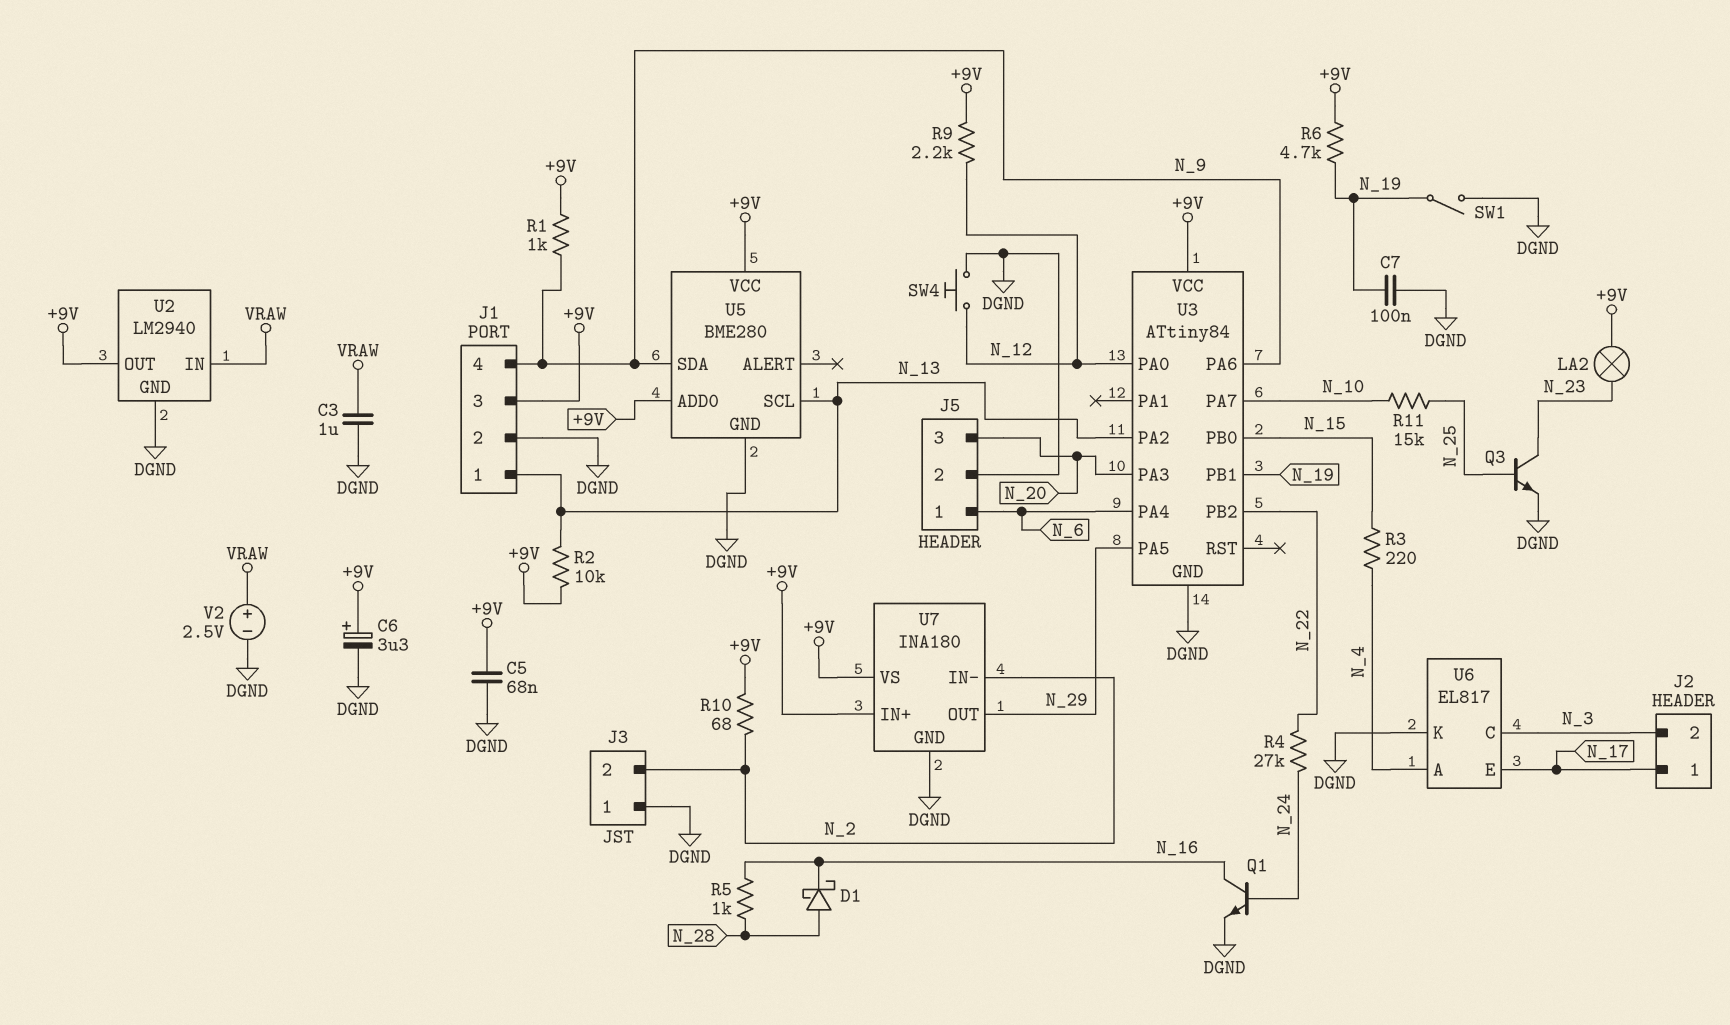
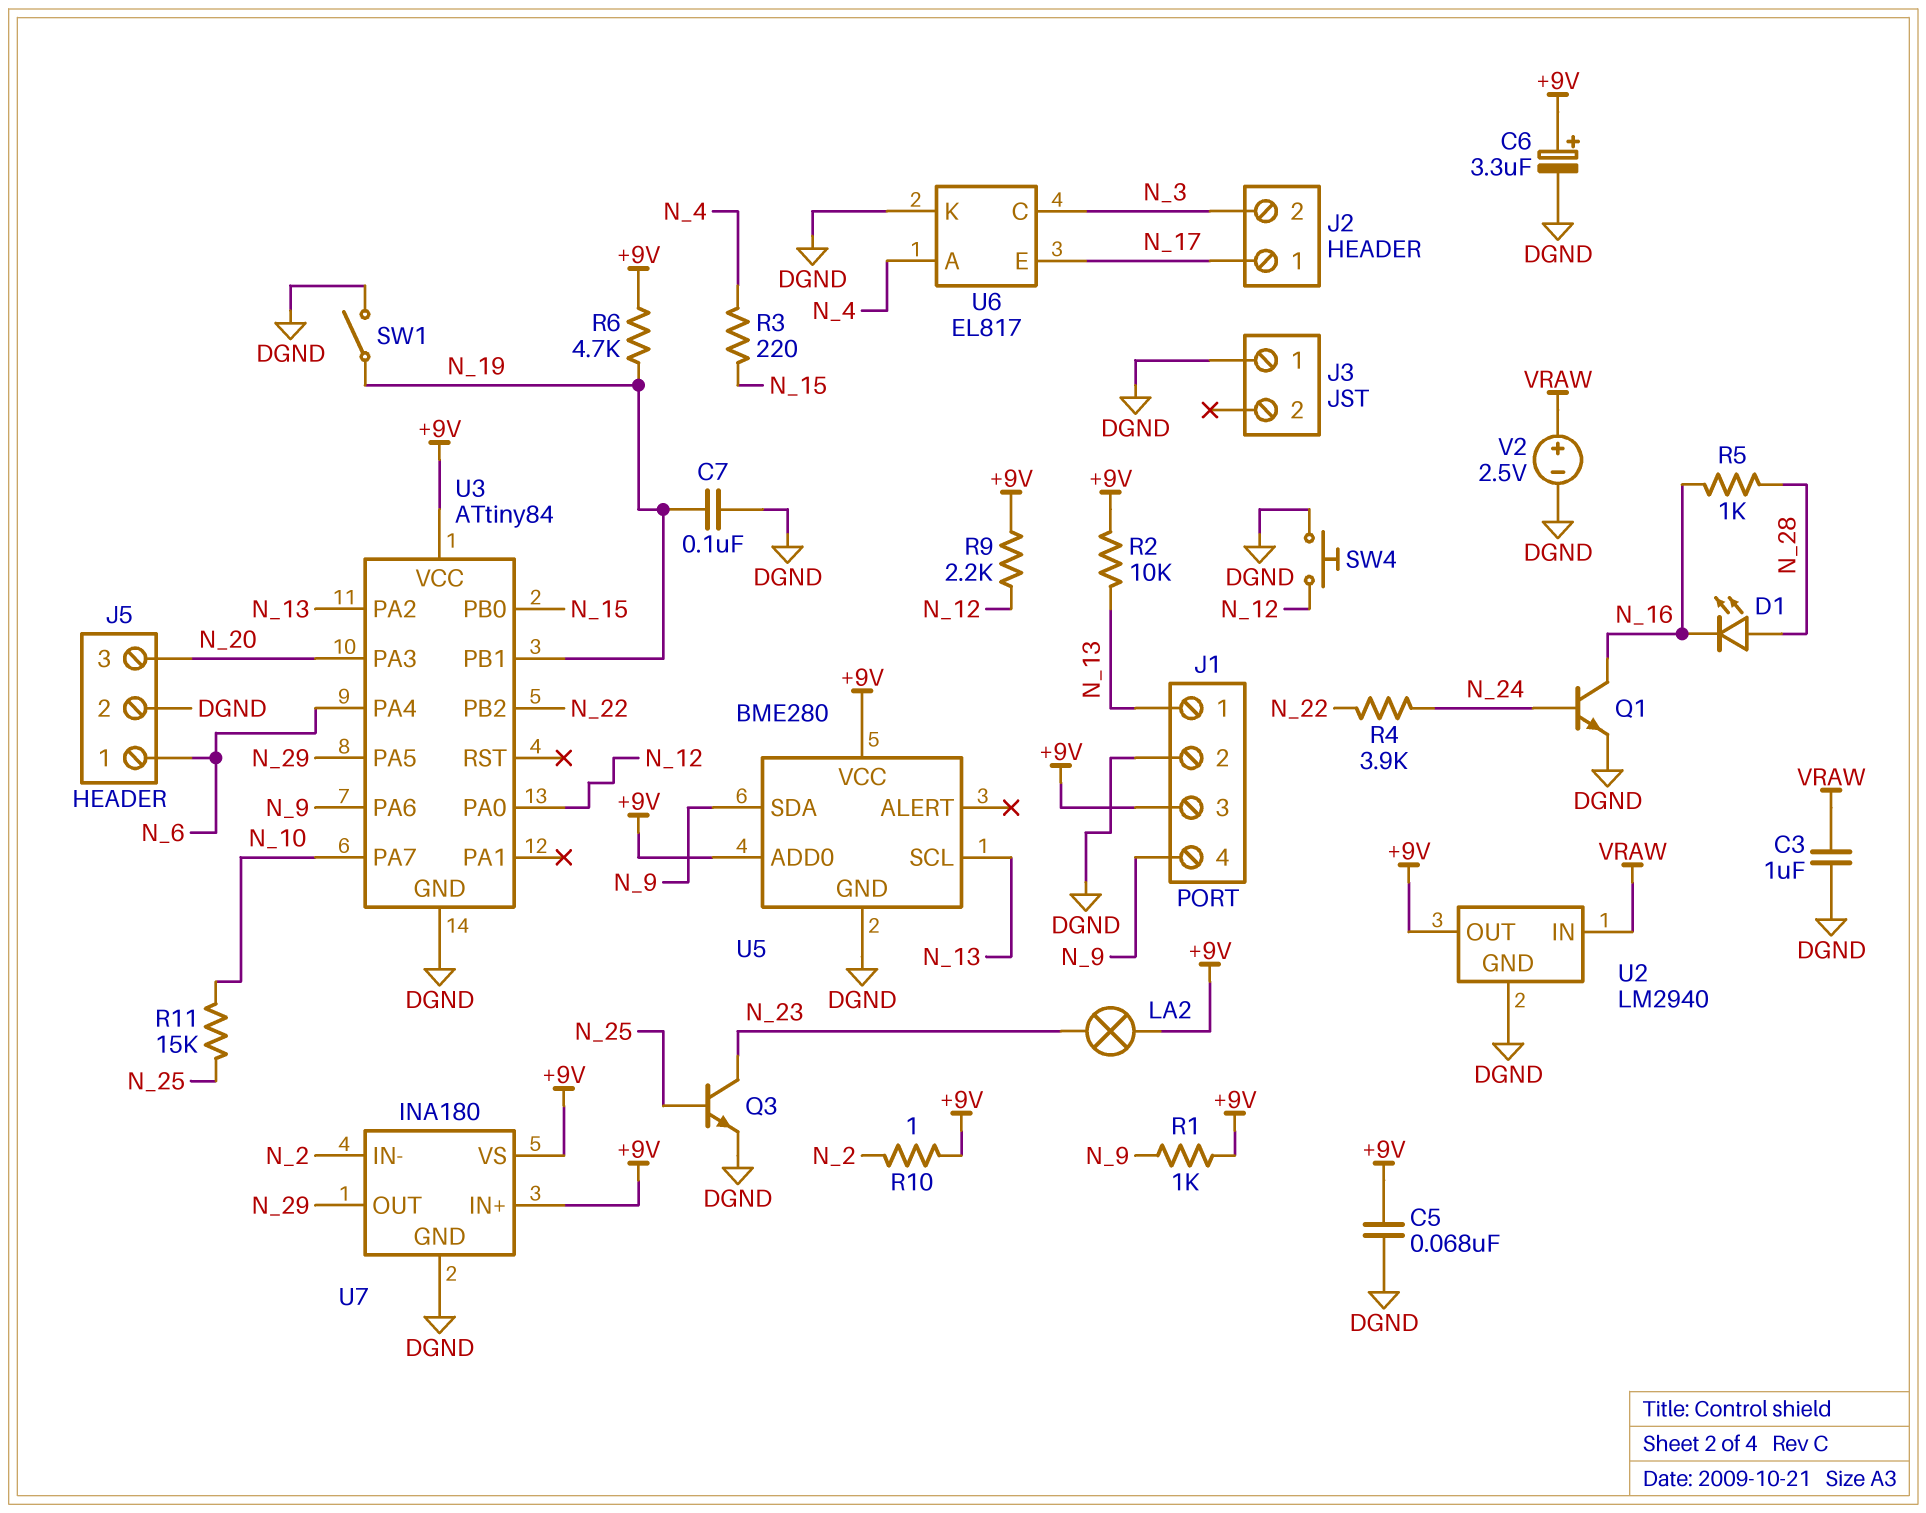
D1: schottky (A N_28, K N_16) -> LED (A N_28, K N_16)
J3 pin 2: N_2 -> none
R4: 27k (N_22, N_24) -> 3.9k (N_22, N_24)
R10: 68 (+9V, N_2) -> 1 (+9V, N_2)

